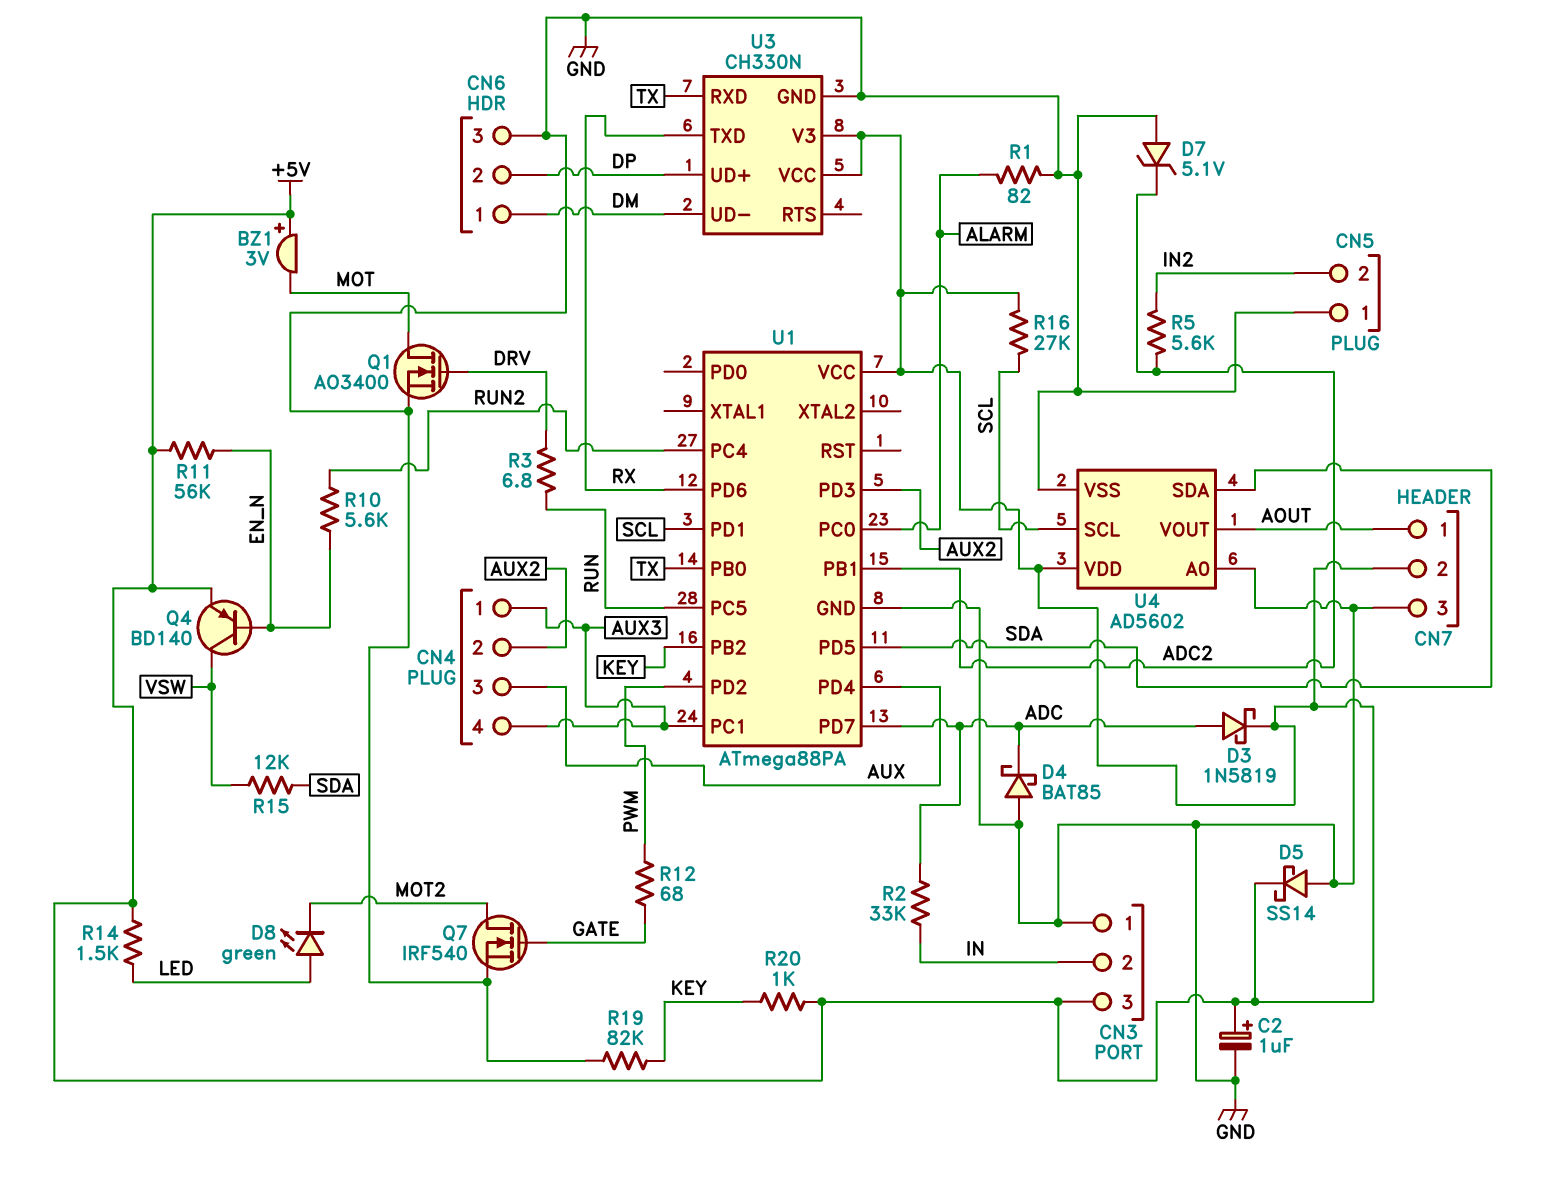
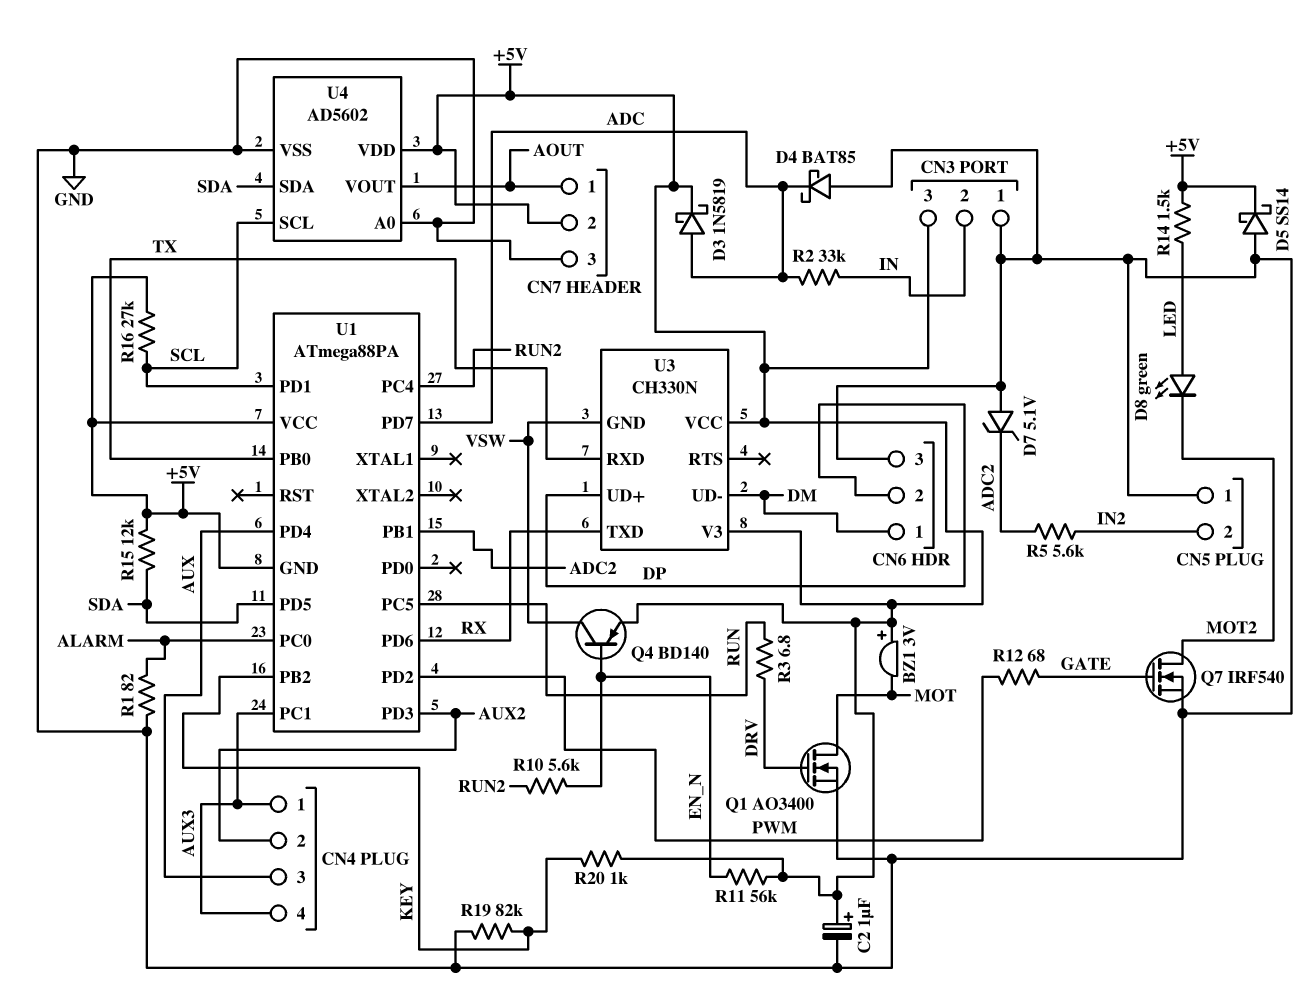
R15: 12k (SDA, VSW) -> 12k (+5V, SDA)
U1 pin GND: GND -> +5V
U3 pin GND: GND -> VSW

